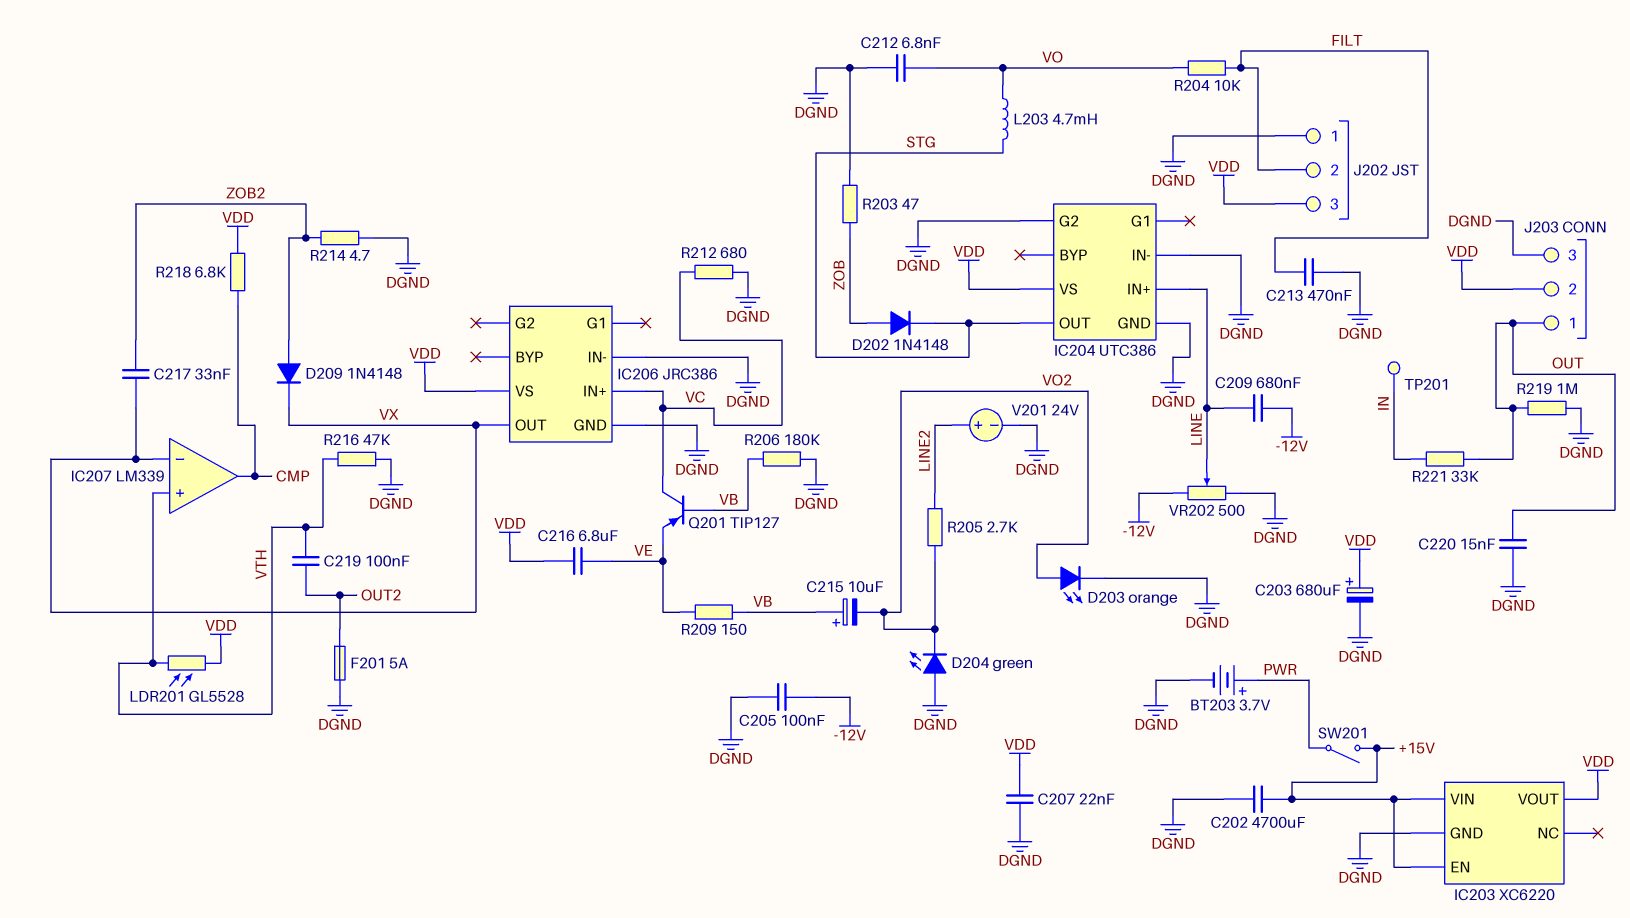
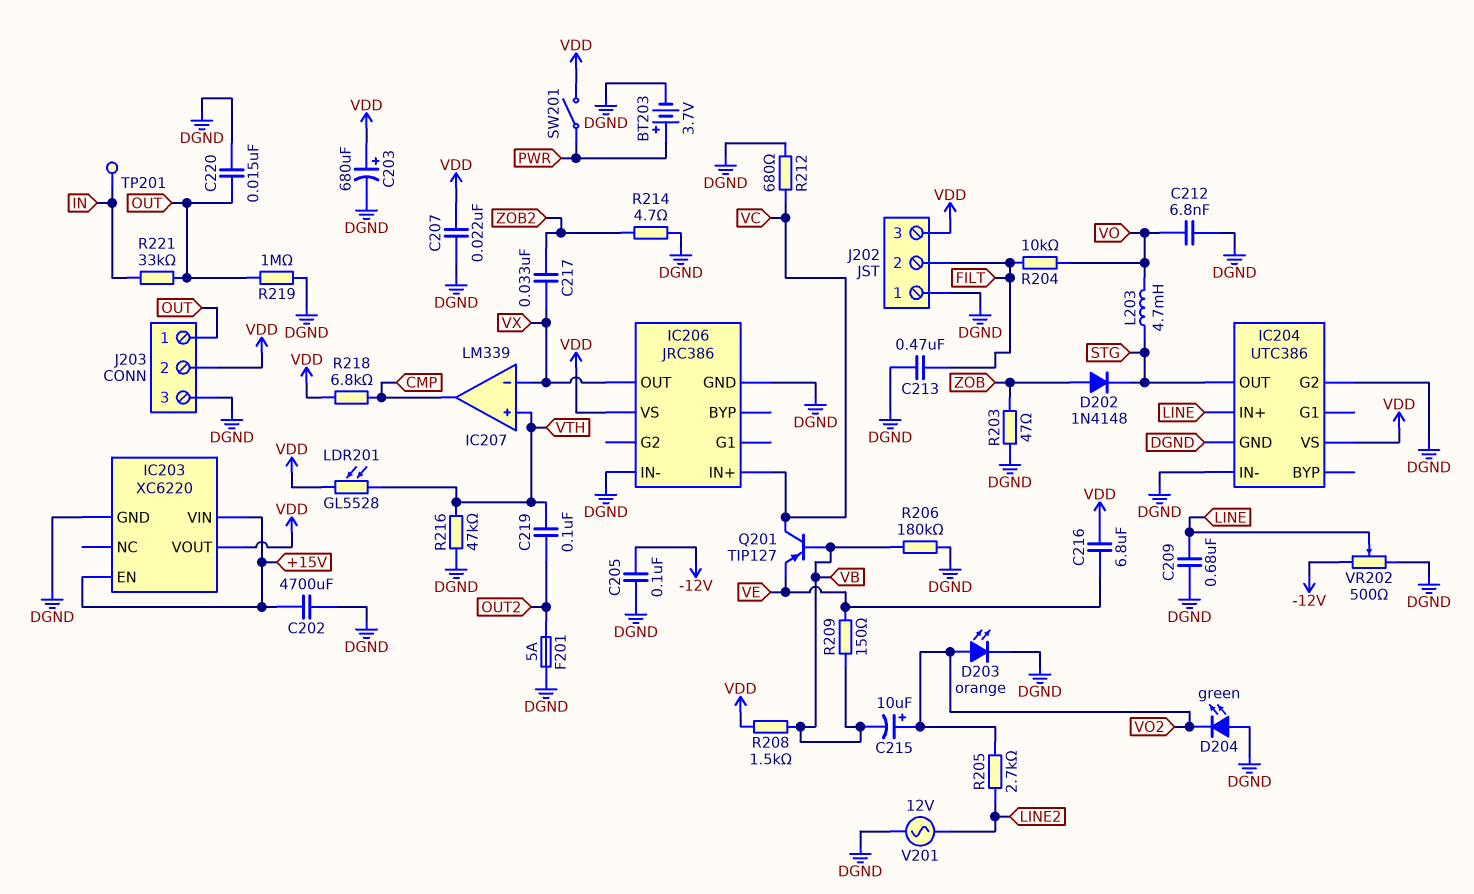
C209: 680nF (-12V, LINE) -> 680nF (DGND, LINE)
C215: 10uF (plus VB, minus VO2) -> 10uF (plus VO2, minus VB)
D209: diode 1N4148 (A ZOB2, K VX) -> none
R208: none -> 1.5k (VB, VDD)
SW201: switch (+15V, PWR) -> switch (PWR, VDD)
V201: 24V (plus LINE2, minus DGND) -> AC 12V (DGND, LINE2)

